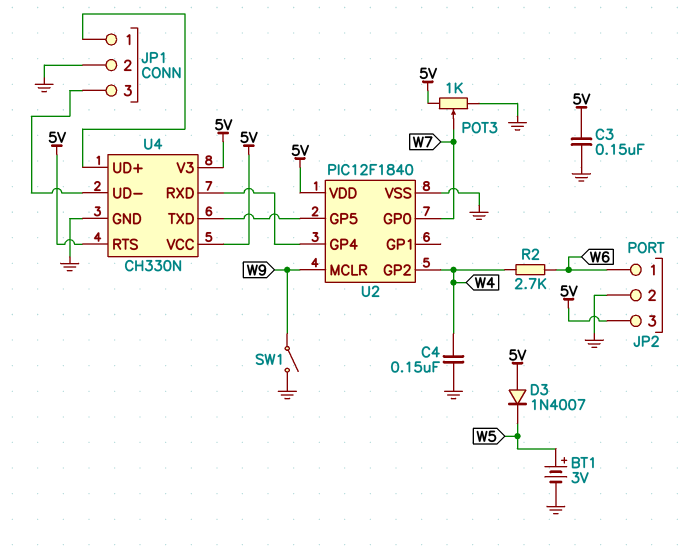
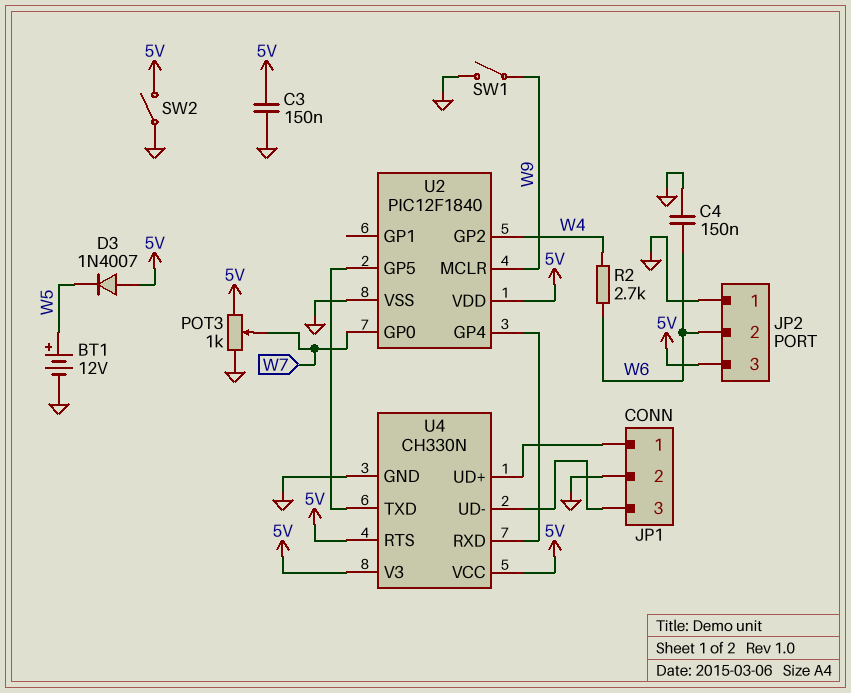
BT1: 3V (plus W5, minus GND) -> 12V (plus W5, minus GND)
C4: 150nF (GND, W4) -> 150nF (GND, W6)
JP2 pin 1: W6 -> GND
JP2 pin 2: GND -> W6
SW2: none -> switch (5V, GND)

